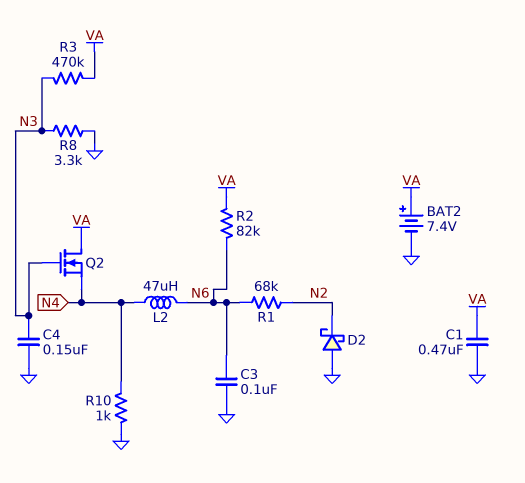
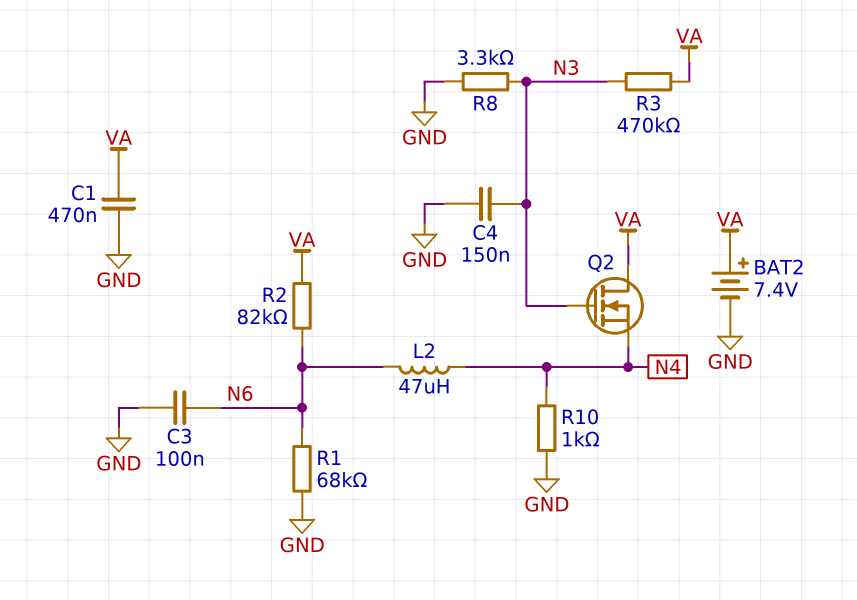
D2: schottky (A GND, K N2) -> none
R1: 68k (N2, N6) -> 68k (GND, N6)

